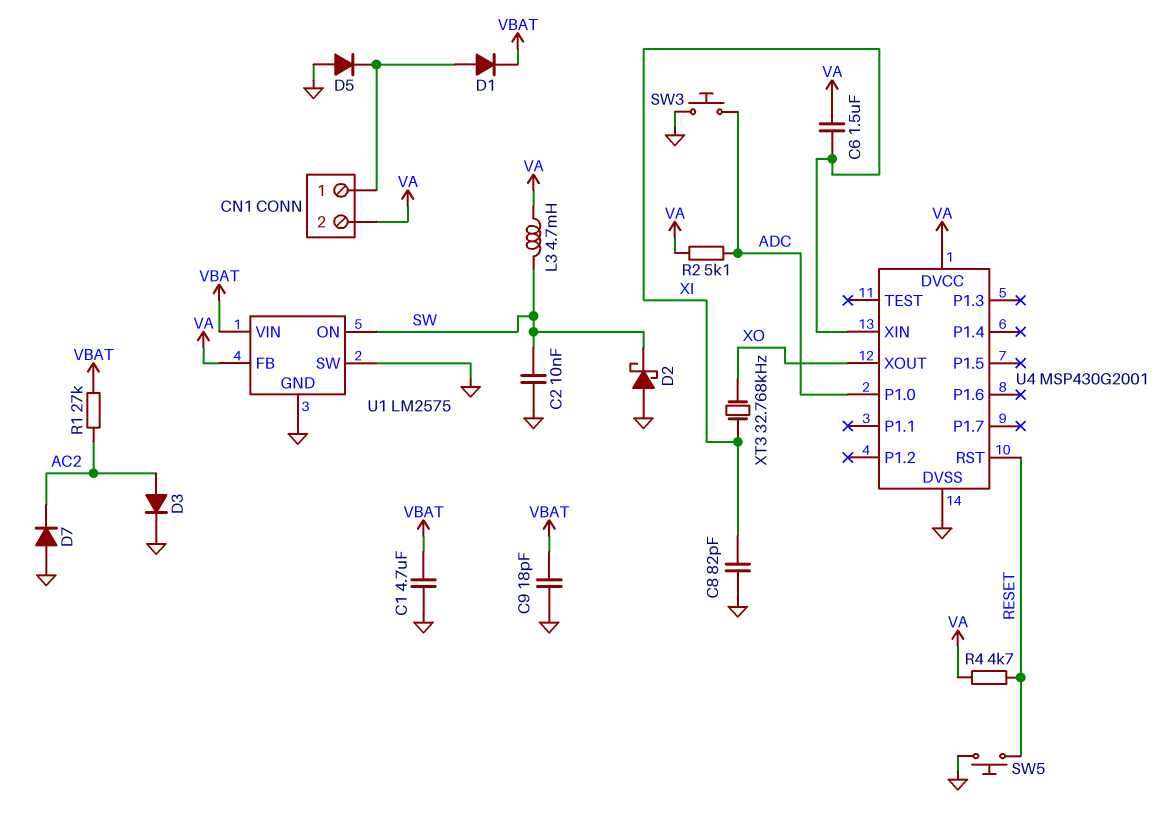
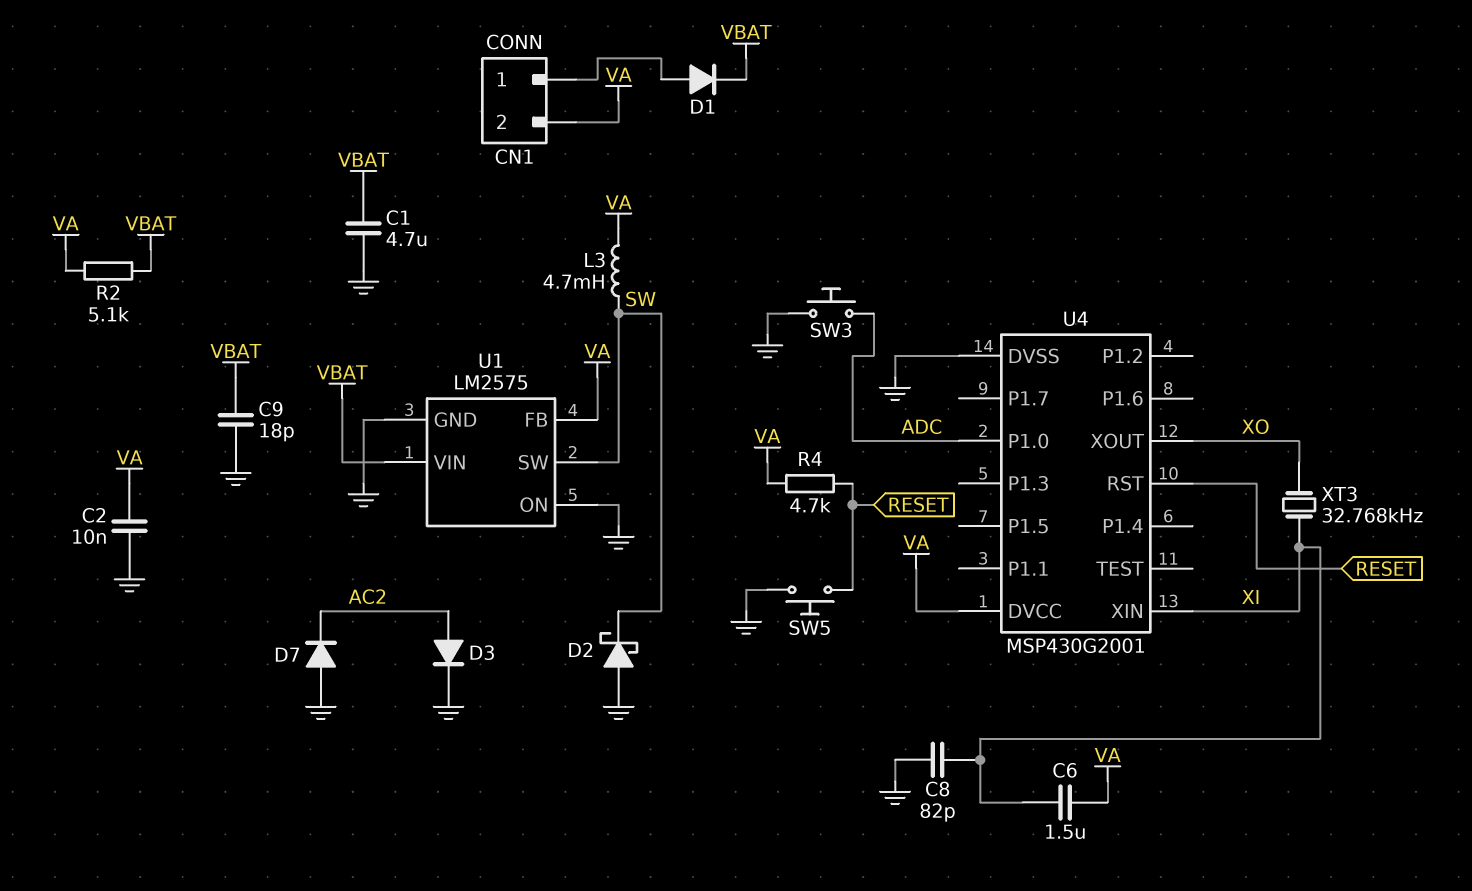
C2: 10nF (GND, SW) -> 10nF (GND, VA)
D5: diode (A GND, K CN1/1) -> none
R1: 27k (AC2, VBAT) -> none
R2: 5.1k (ADC, VA) -> 5.1k (VA, VBAT)
U1 pin ON: SW -> GND
U1 pin SW: GND -> SW

